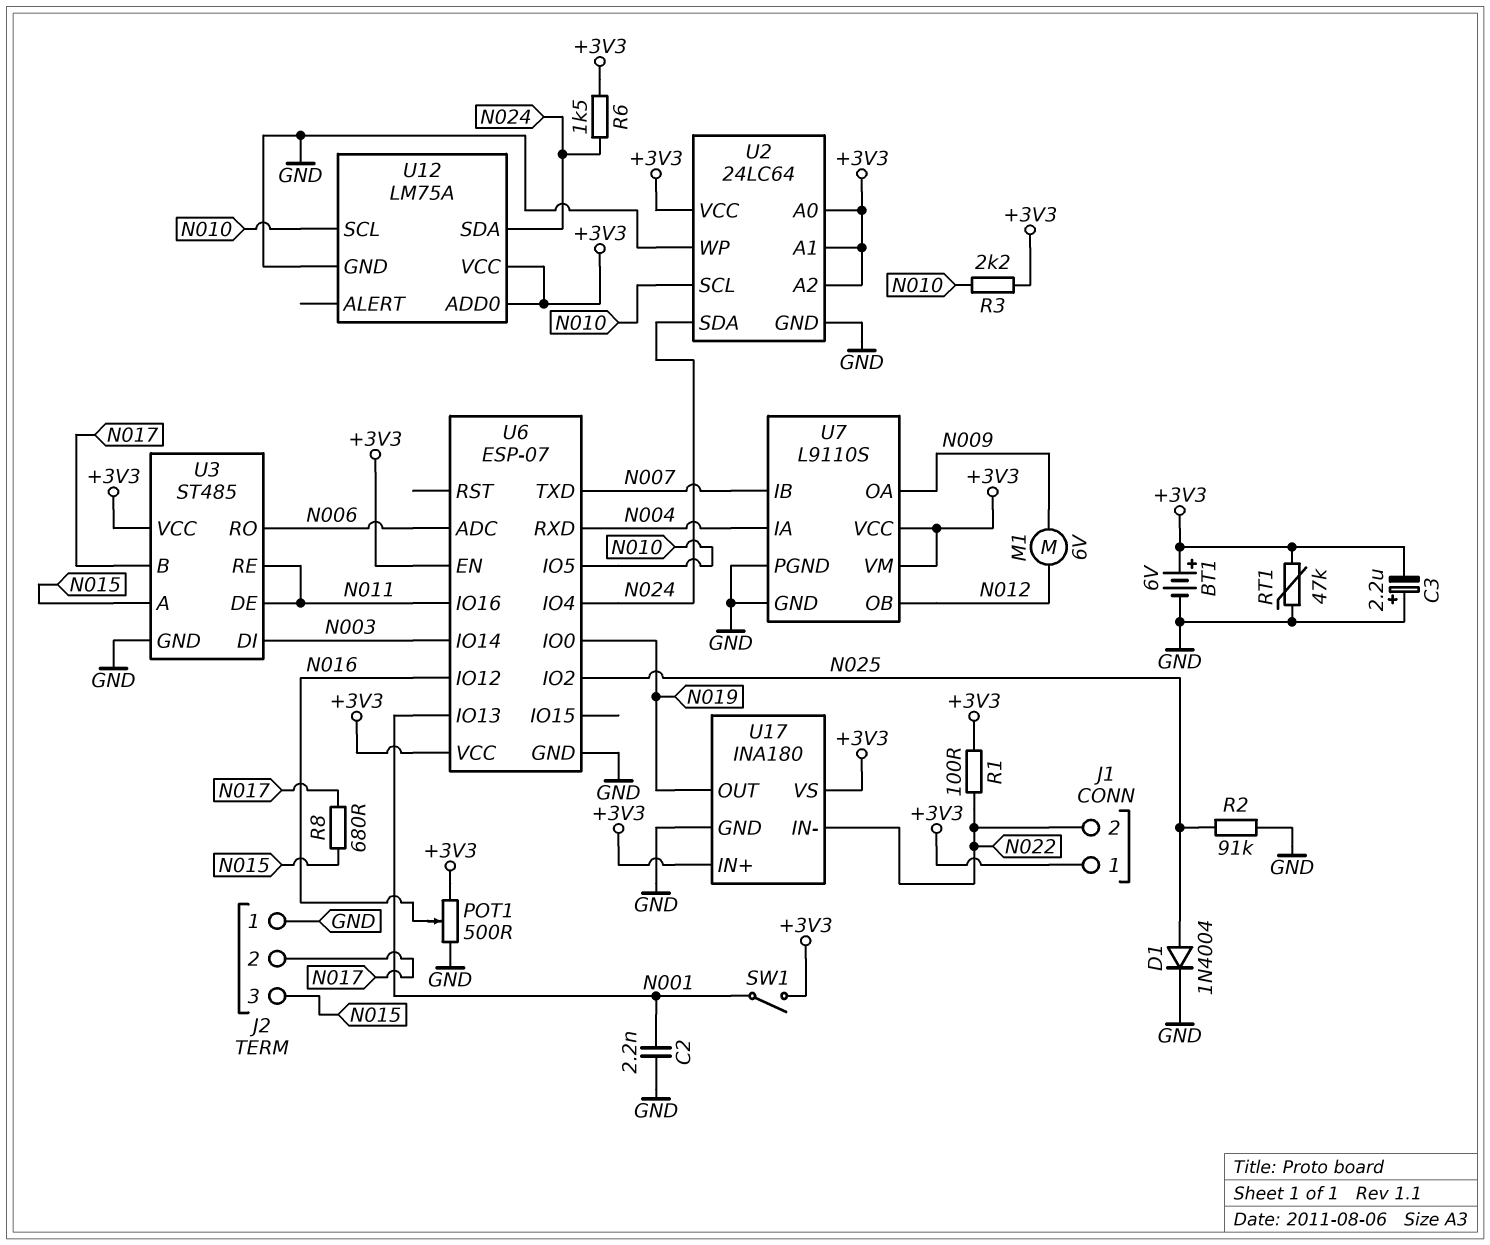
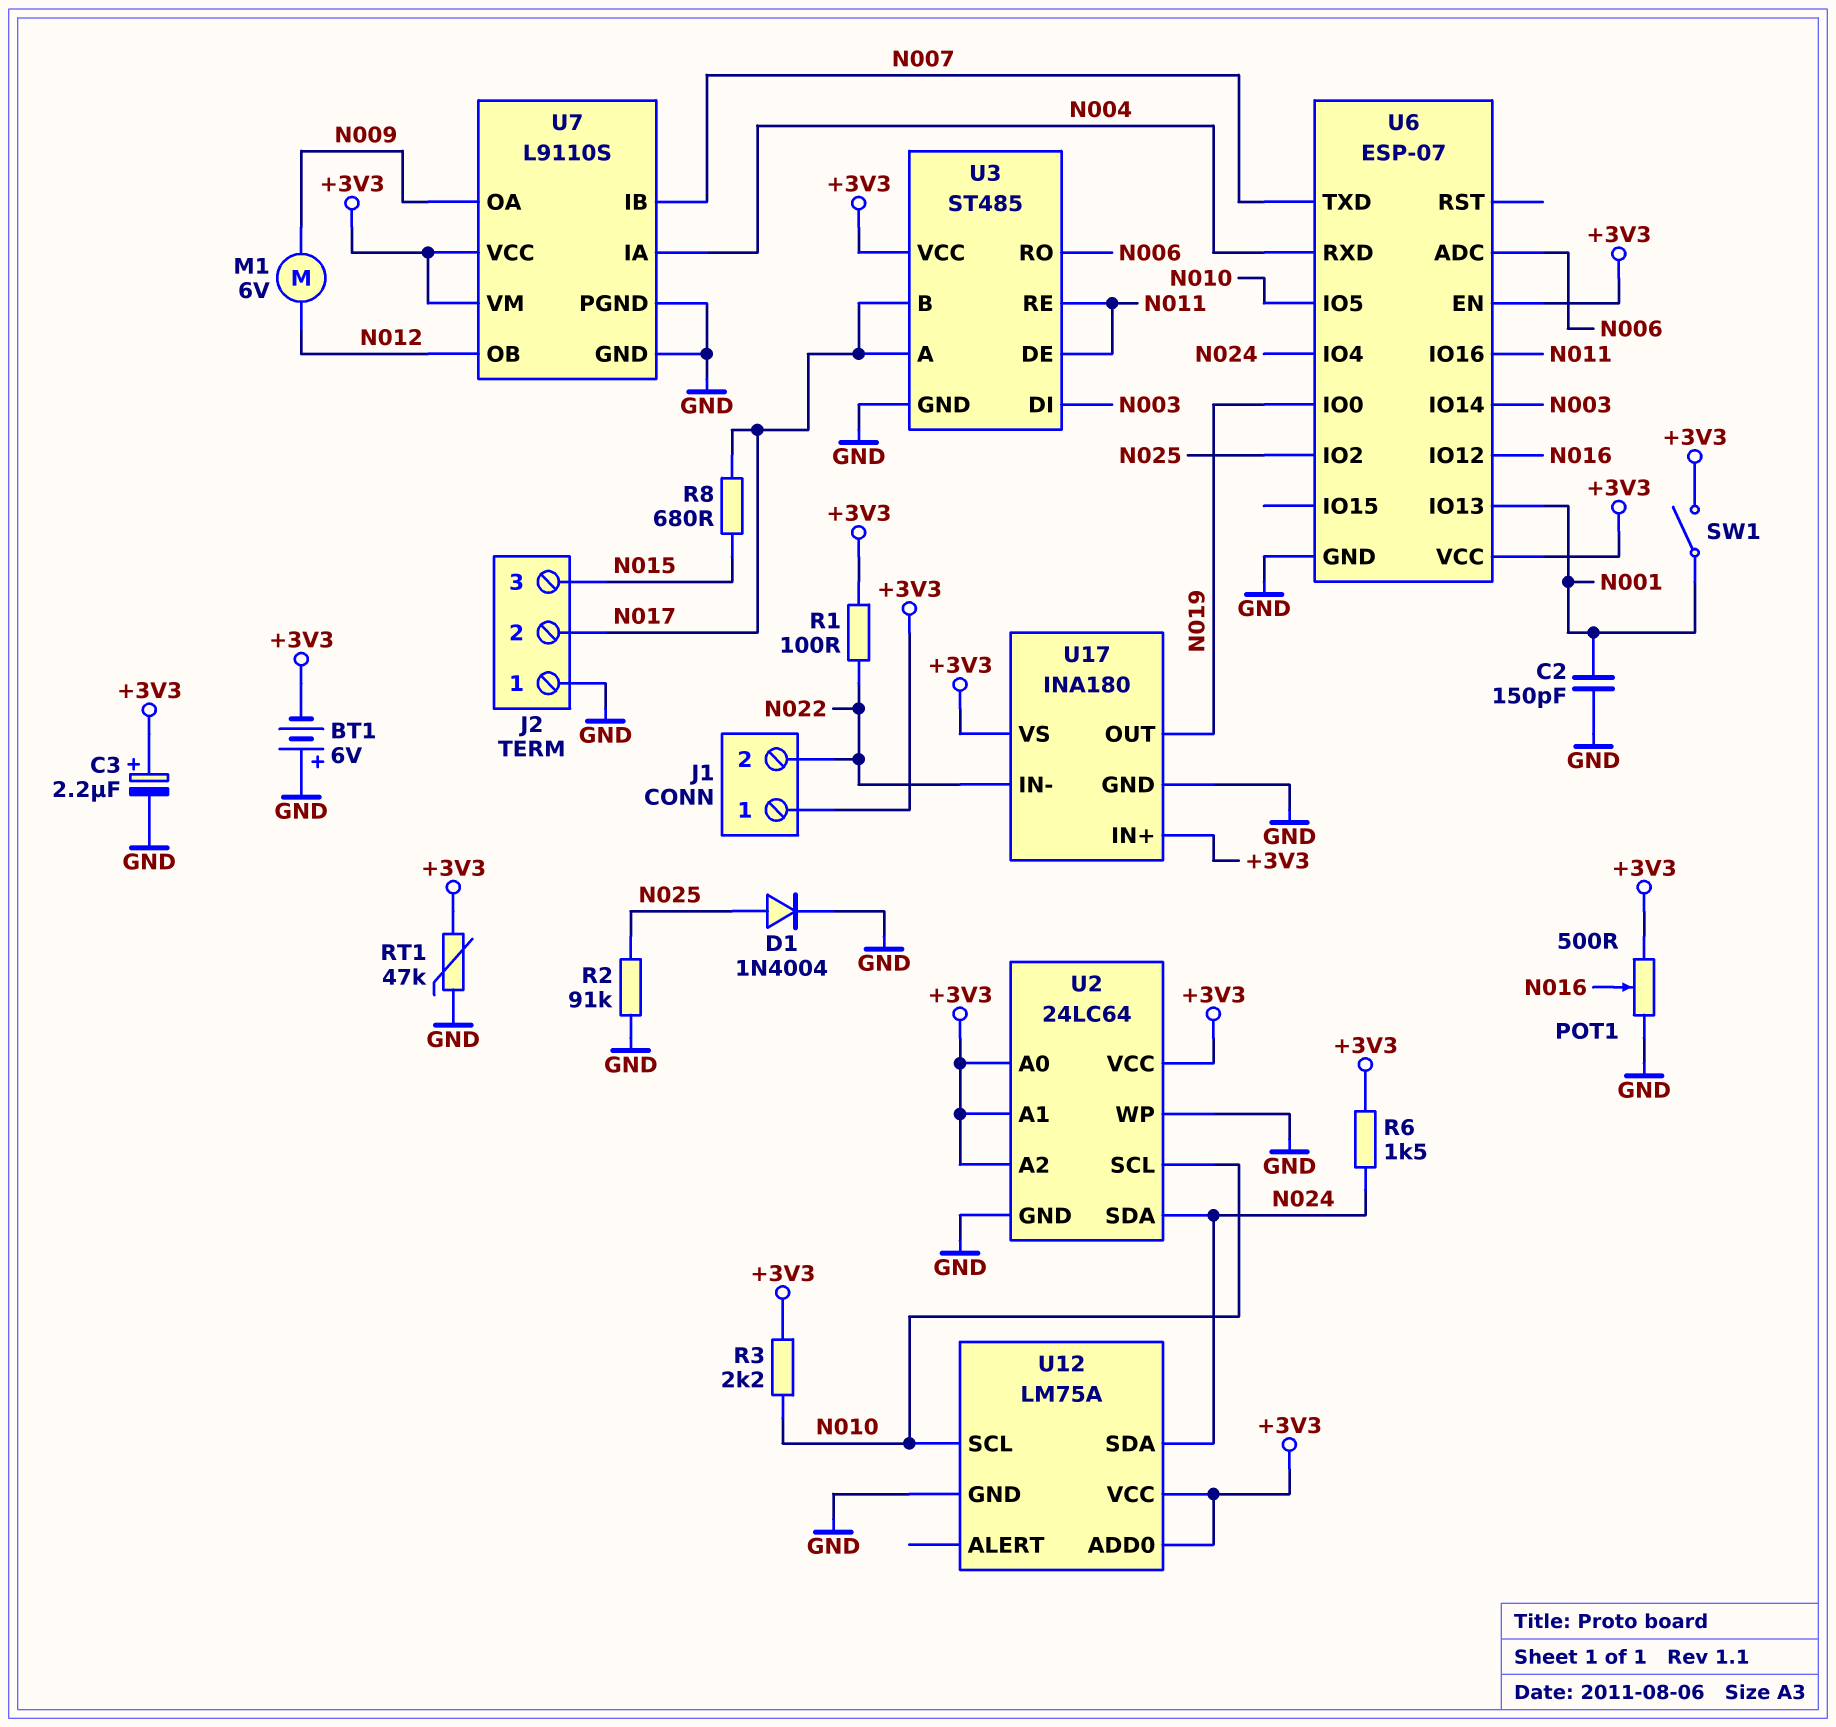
BT1: 6V (plus +3V3, minus GND) -> 6V (plus GND, minus +3V3)
C2: 2.2nF (GND, N001) -> 150pF (GND, N001)
C3: 2.2uF (plus GND, minus +3V3) -> 2.2uF (plus +3V3, minus GND)
U3 pin A: N015 -> N017

